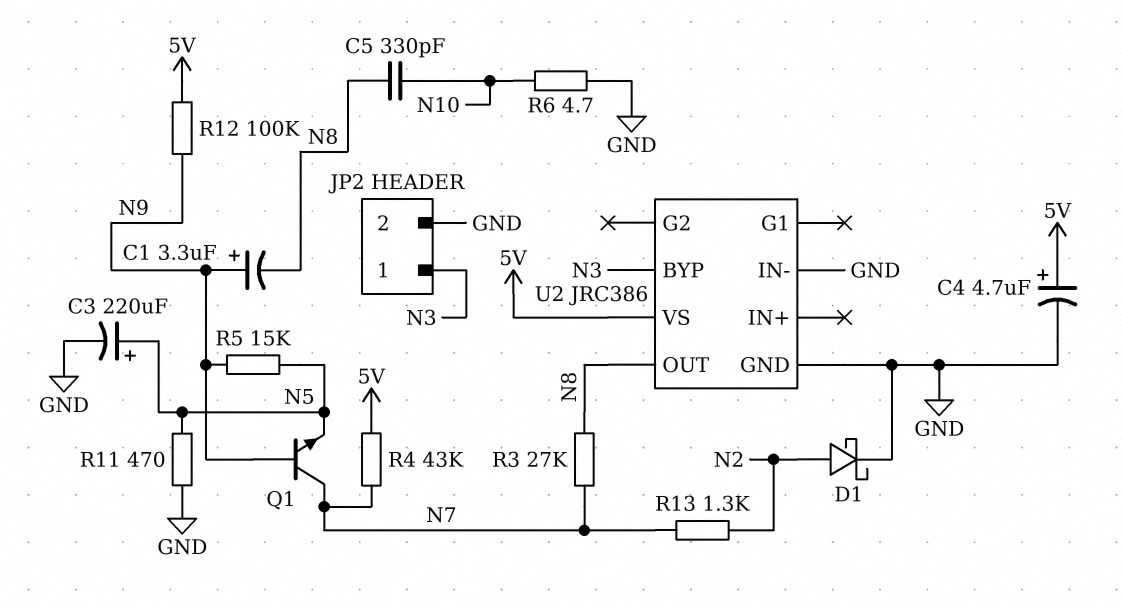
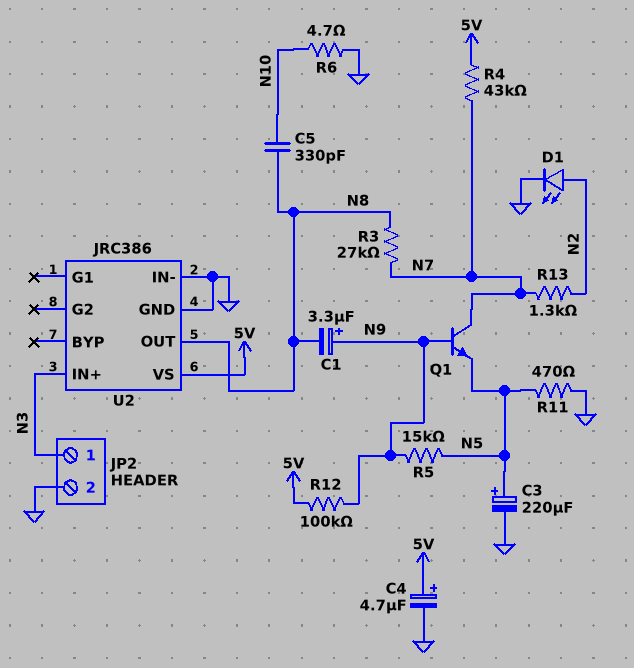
D1: schottky (A N2, K GND) -> LED (A N2, K GND)
U2 pin BYP: N3 -> none
U2 pin IN+: none -> N3

